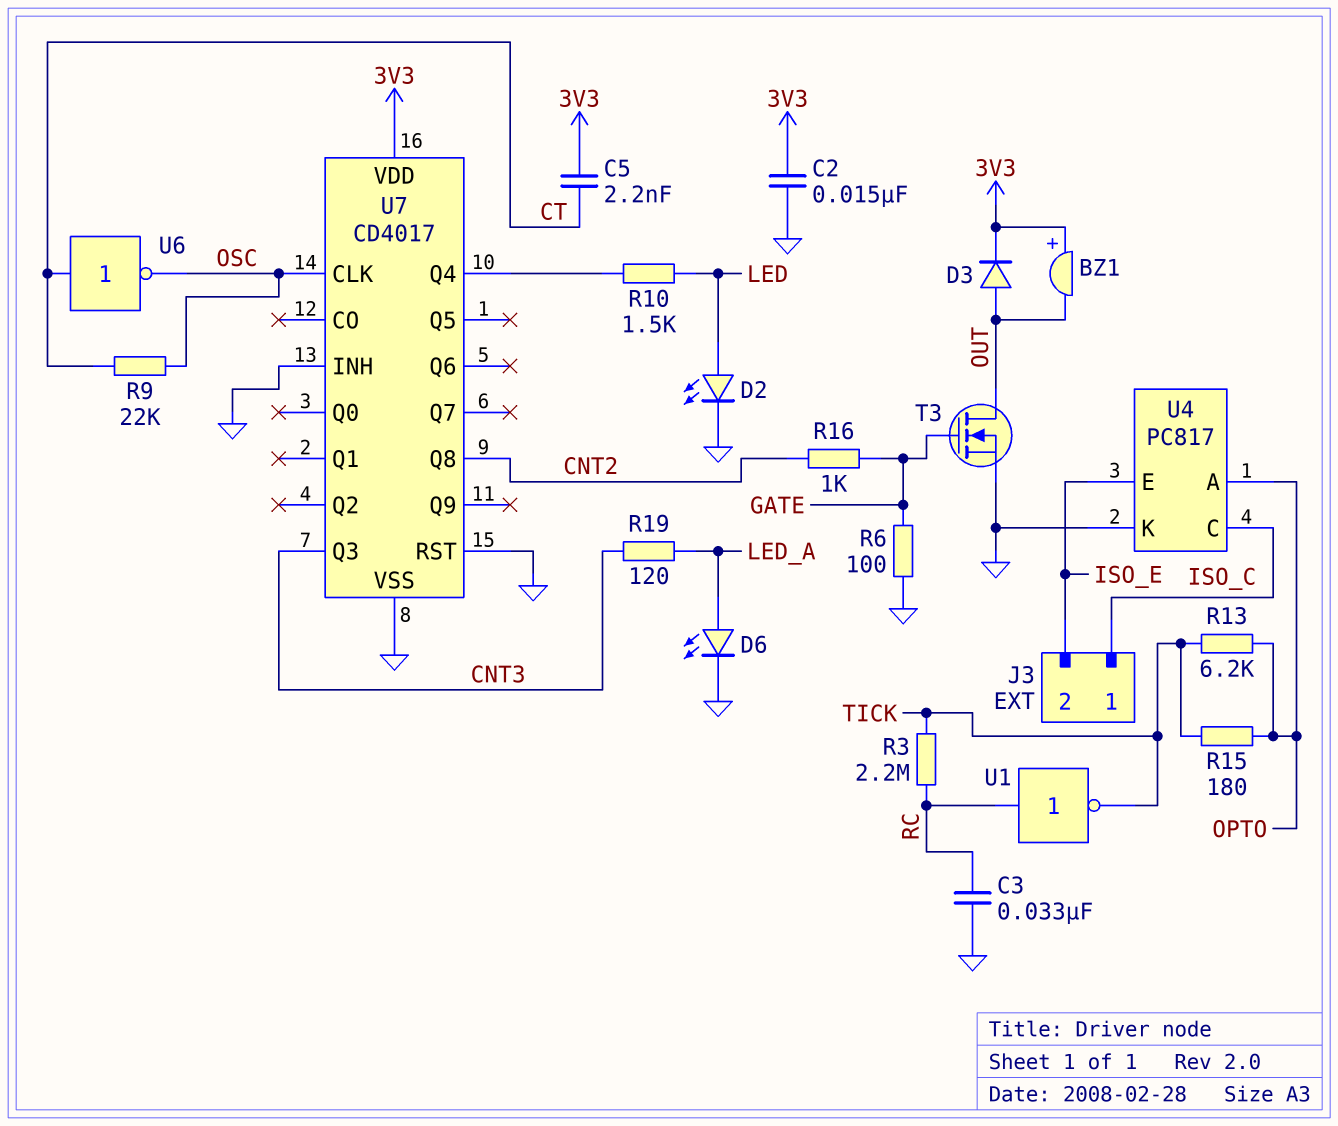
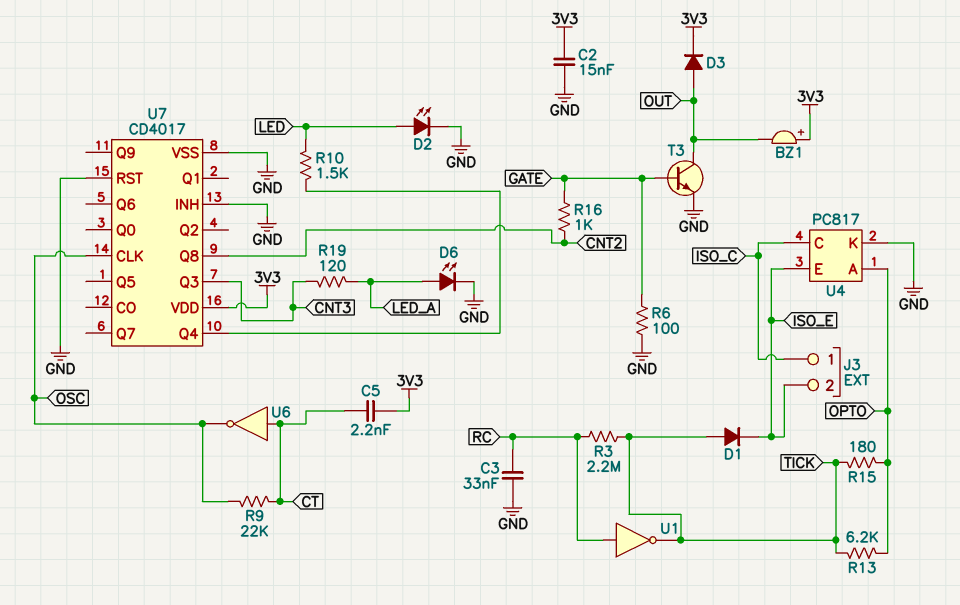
D1: none -> diode (A TICK, K ISO_E)
T3: NMOS (G GATE, D OUT, S GND) -> NPN (B GATE, C OUT, E GND)

